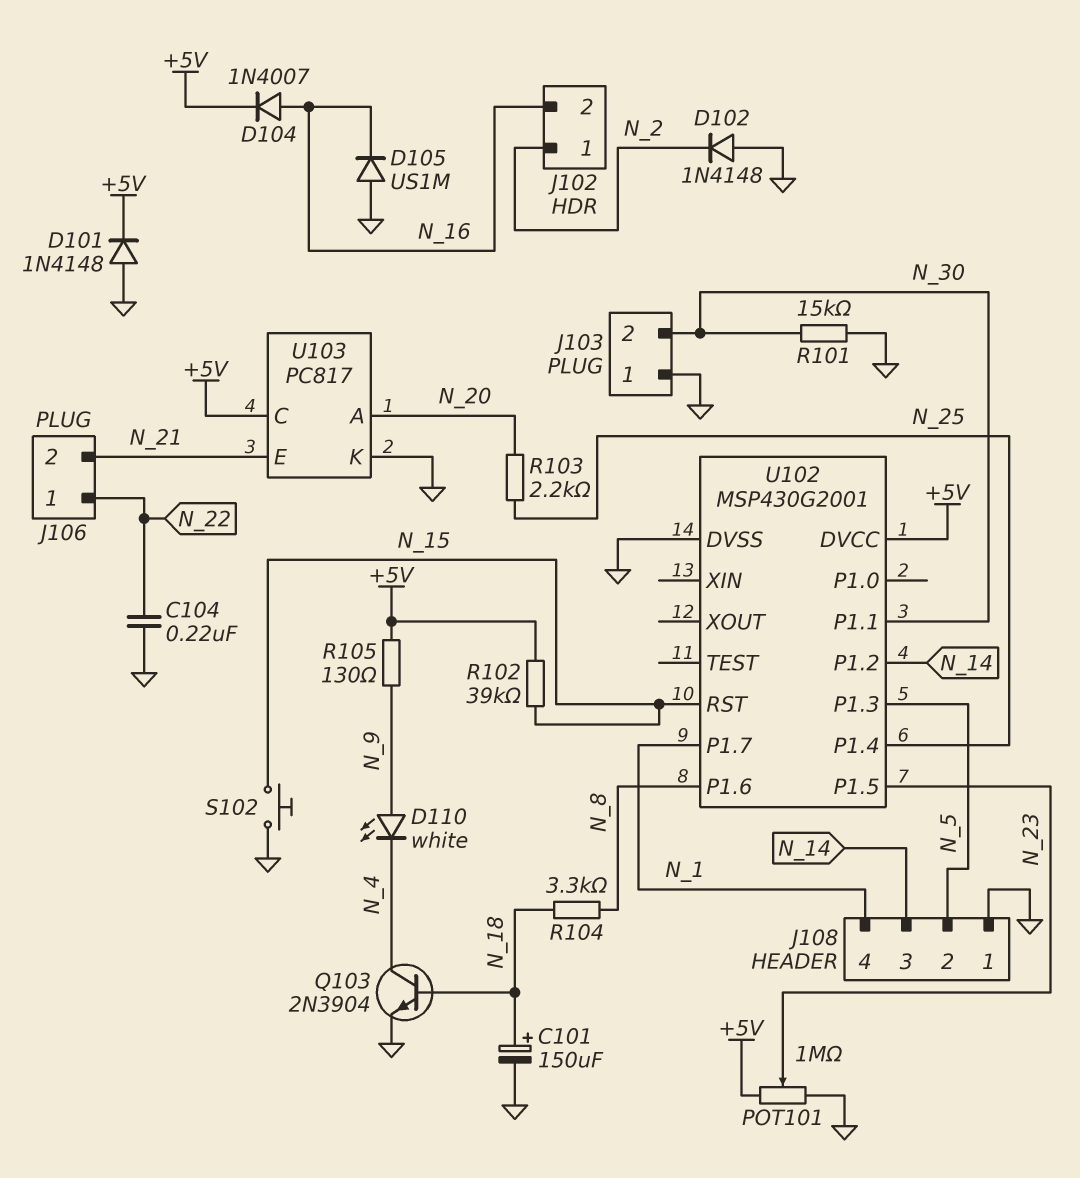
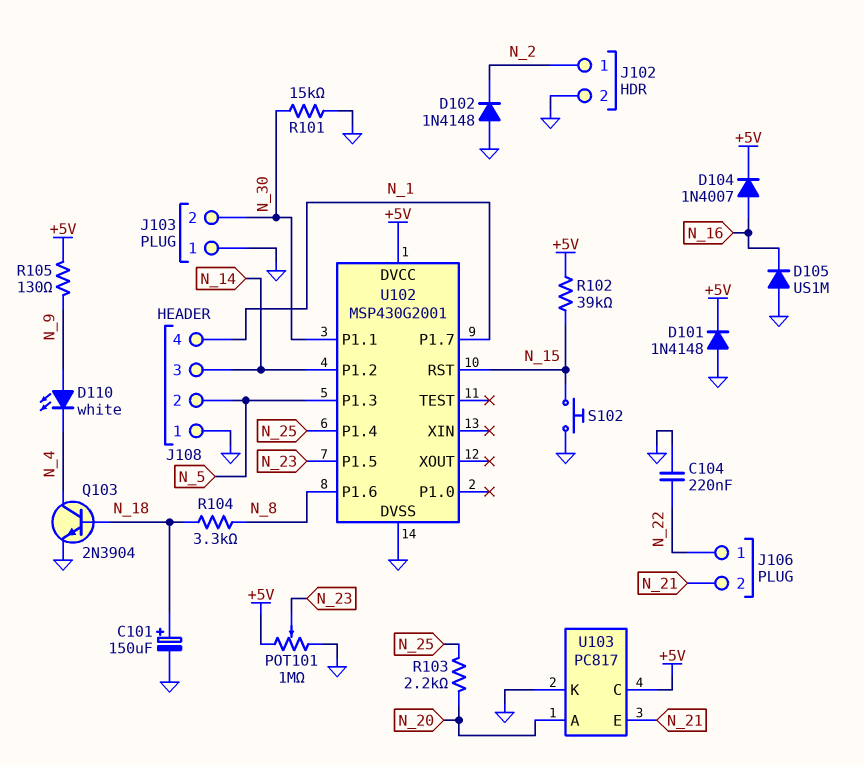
J102 pin 2: N_16 -> GND

